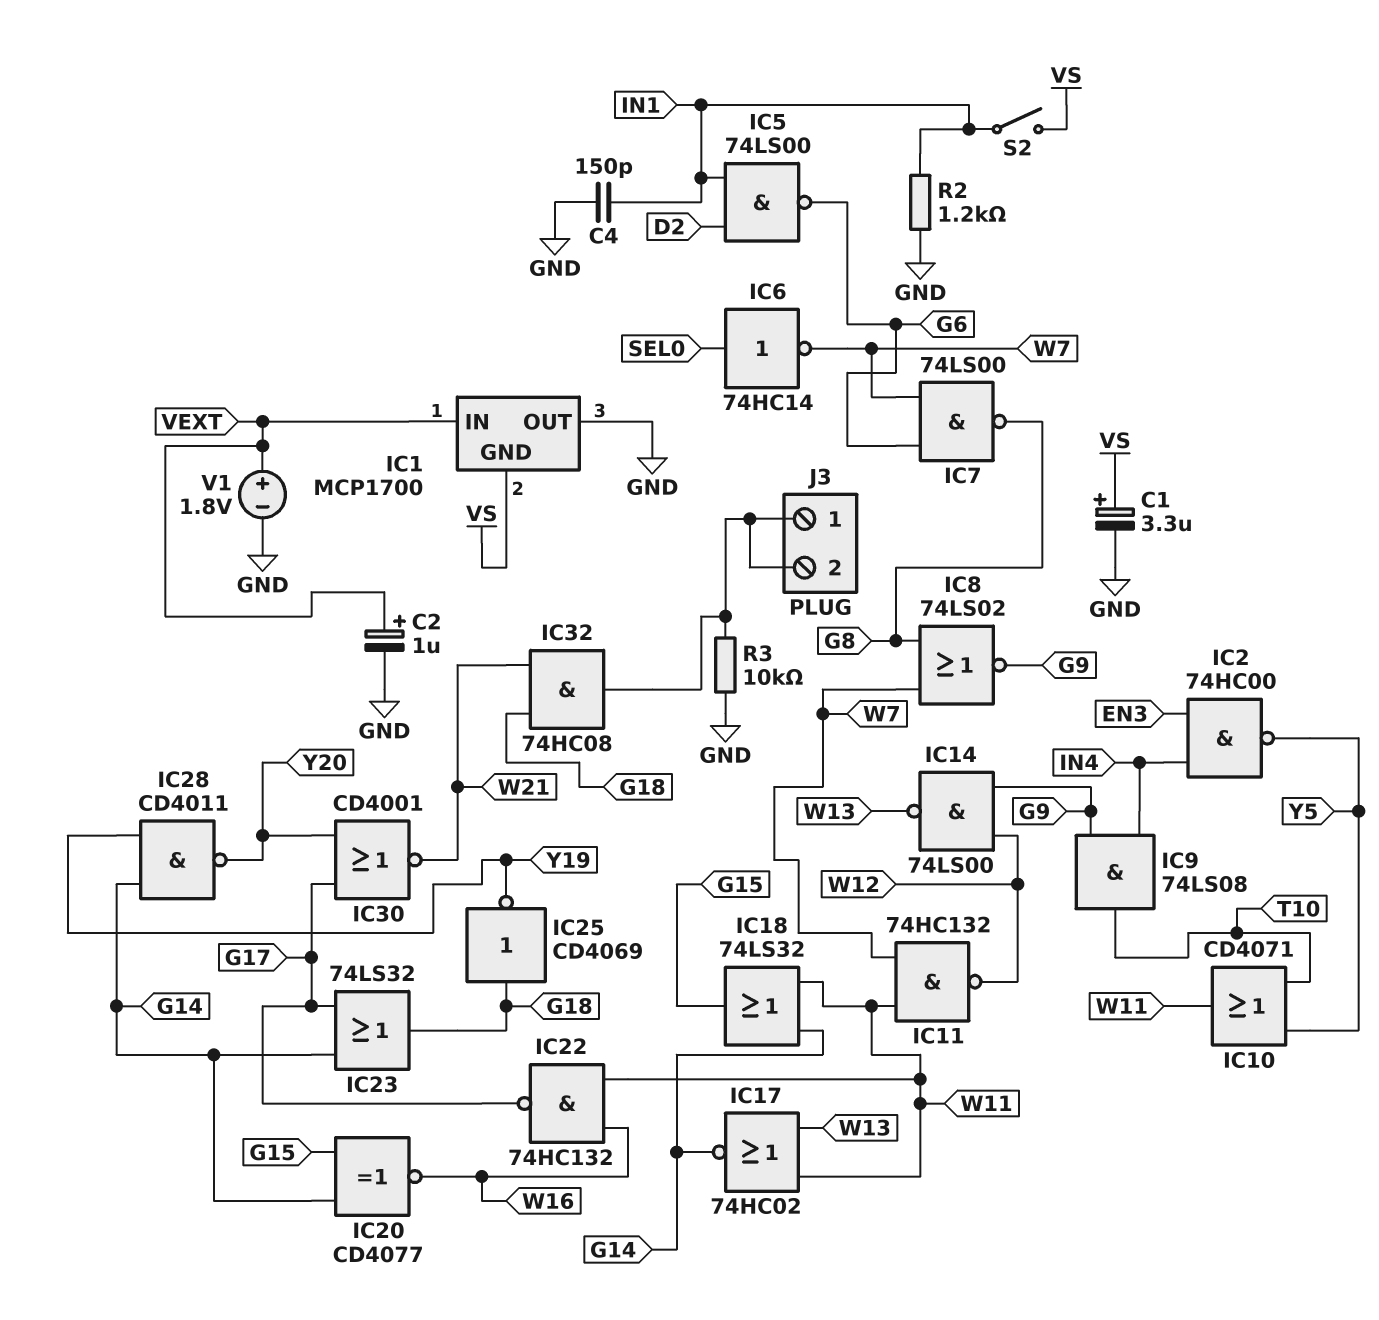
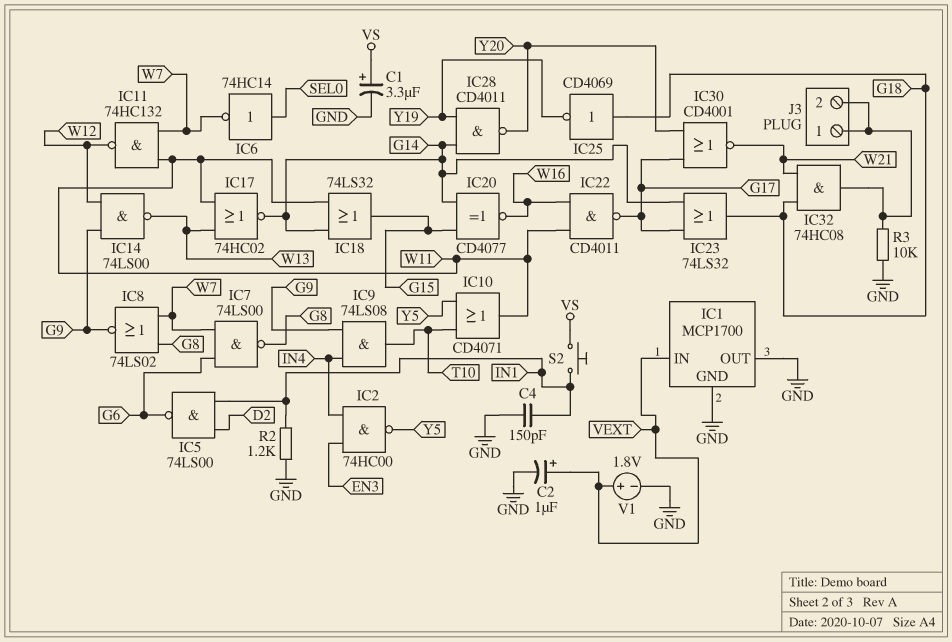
IC1 pin GND: VS -> GND
IC22: NAND 74HC132 (in W11, in W16, out G17) -> NAND CD4011 (in W11, in W16, out G17)
S2: switch (IN1, VS) -> button (IN1, VS)

